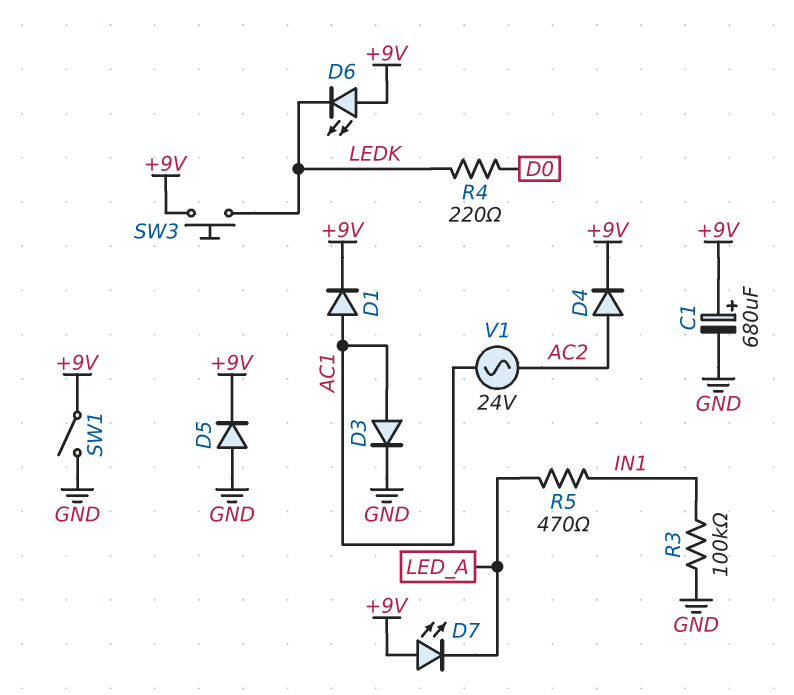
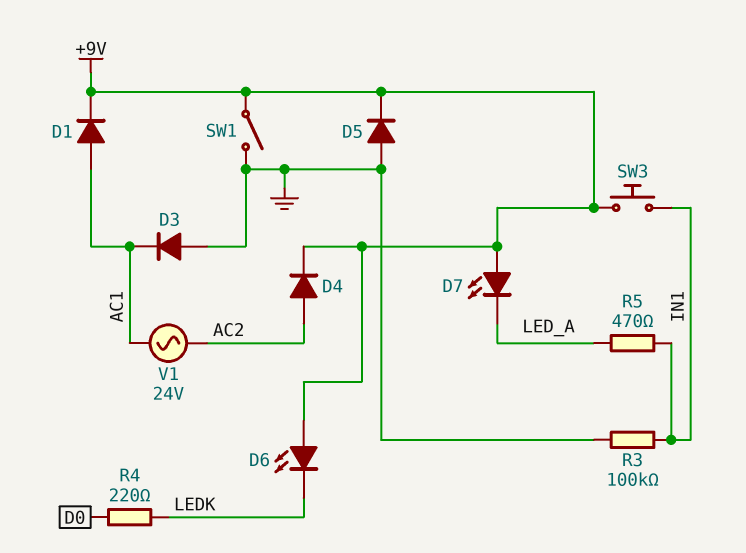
C1: 680uF (plus +9V, minus GND) -> none
D3: diode (A AC1, K GND) -> diode (A GND, K AC1)
SW3: button (+9V, LEDK) -> button (+9V, IN1)

